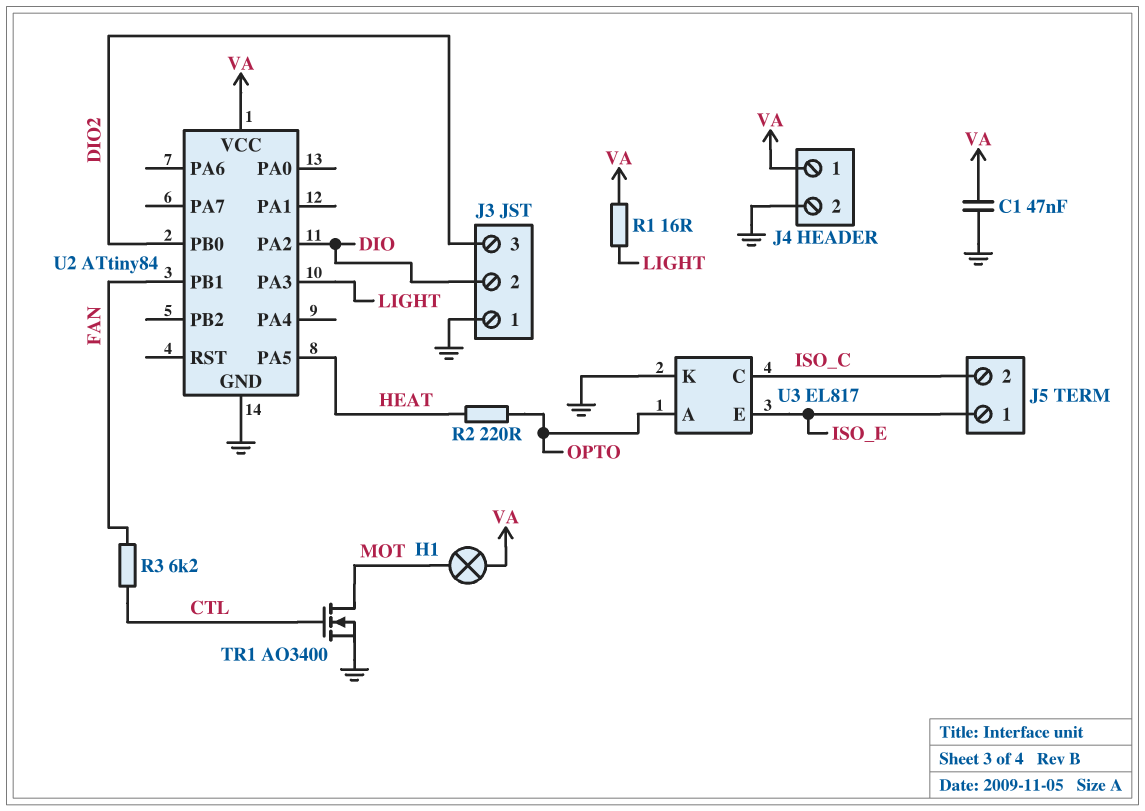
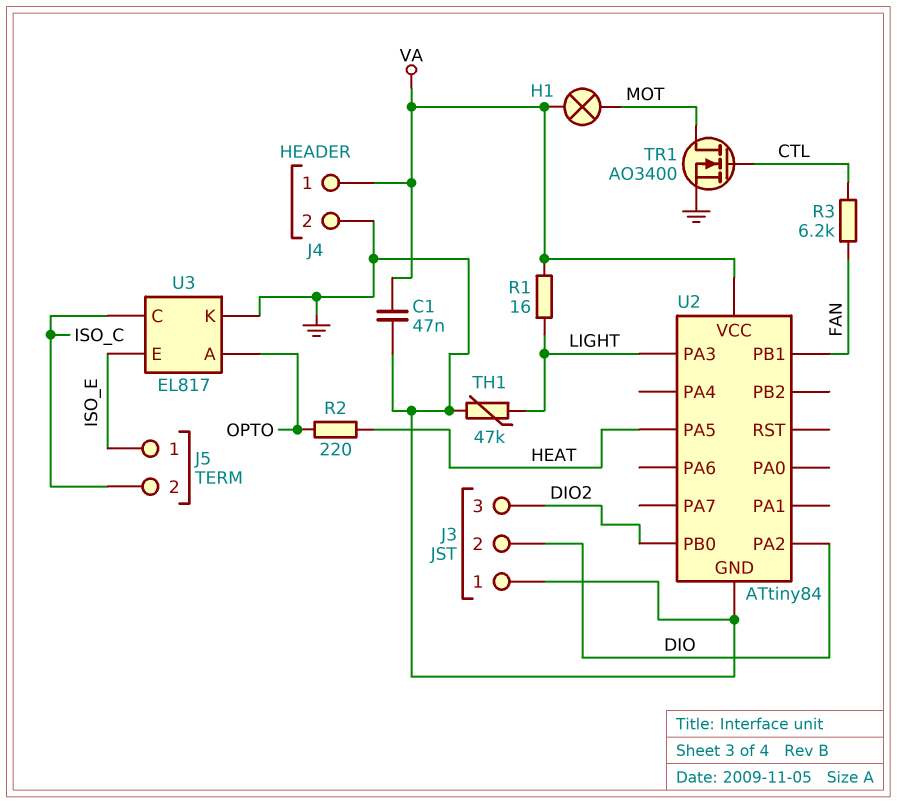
TH1: none -> 47k (GND, LIGHT)

